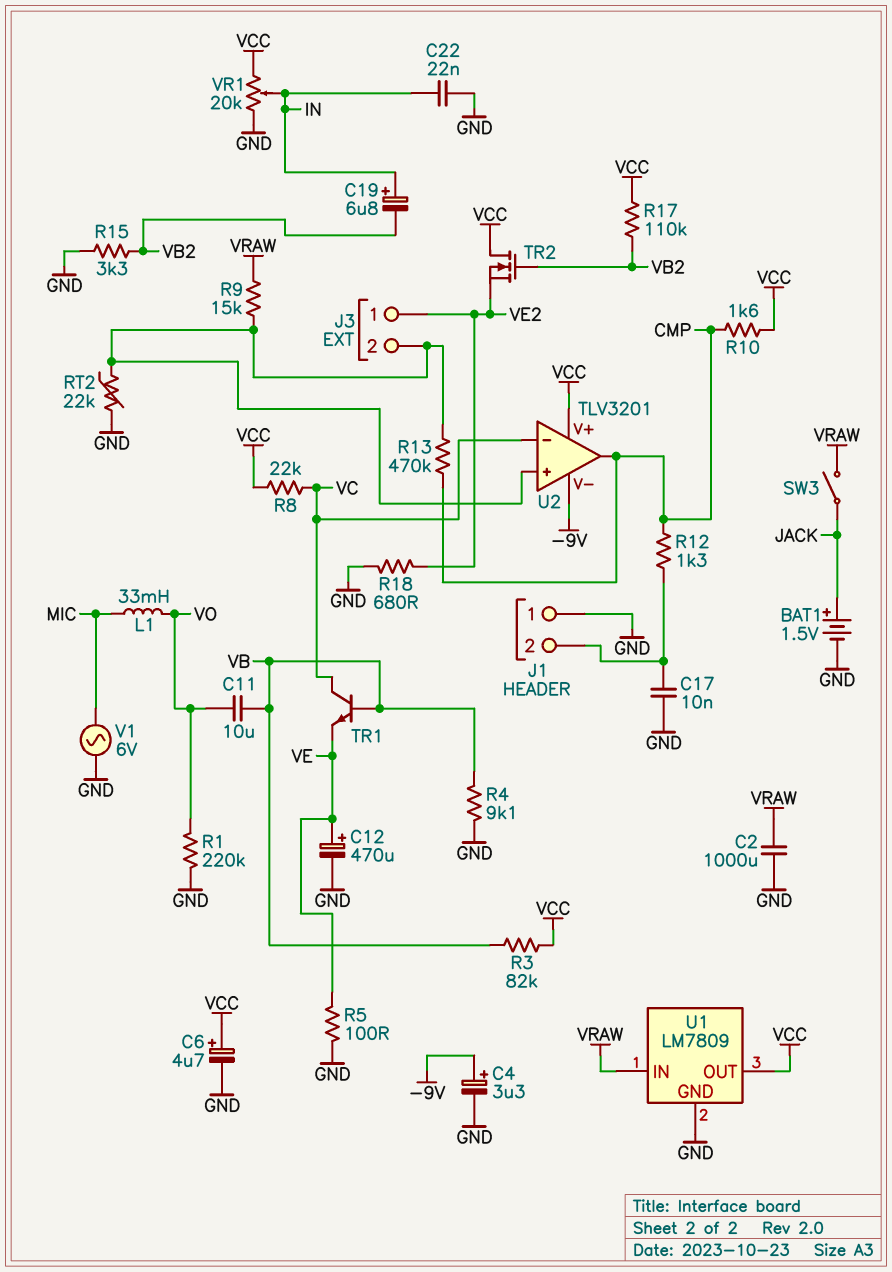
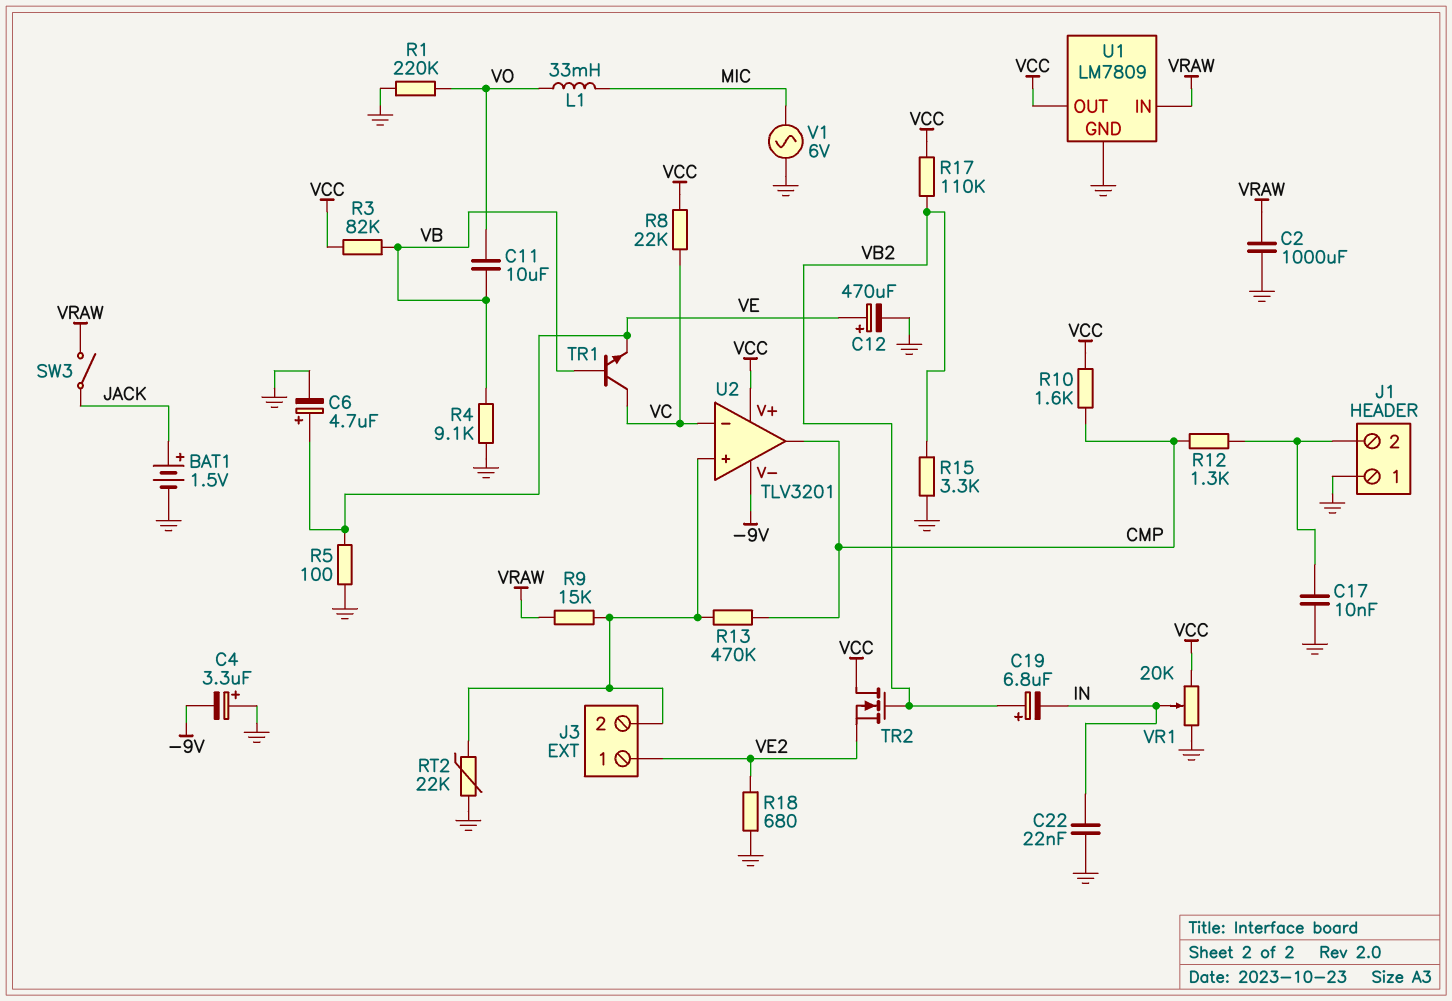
C4: 3.3uF (plus -9V, minus GND) -> 3.3uF (plus GND, minus -9V)
C6: 4.7uF (plus VCC, minus GND) -> 4.7uF (plus VE, minus GND)
C19: 6.8uF (plus IN, minus VB2) -> 6.8uF (plus VB2, minus IN)

